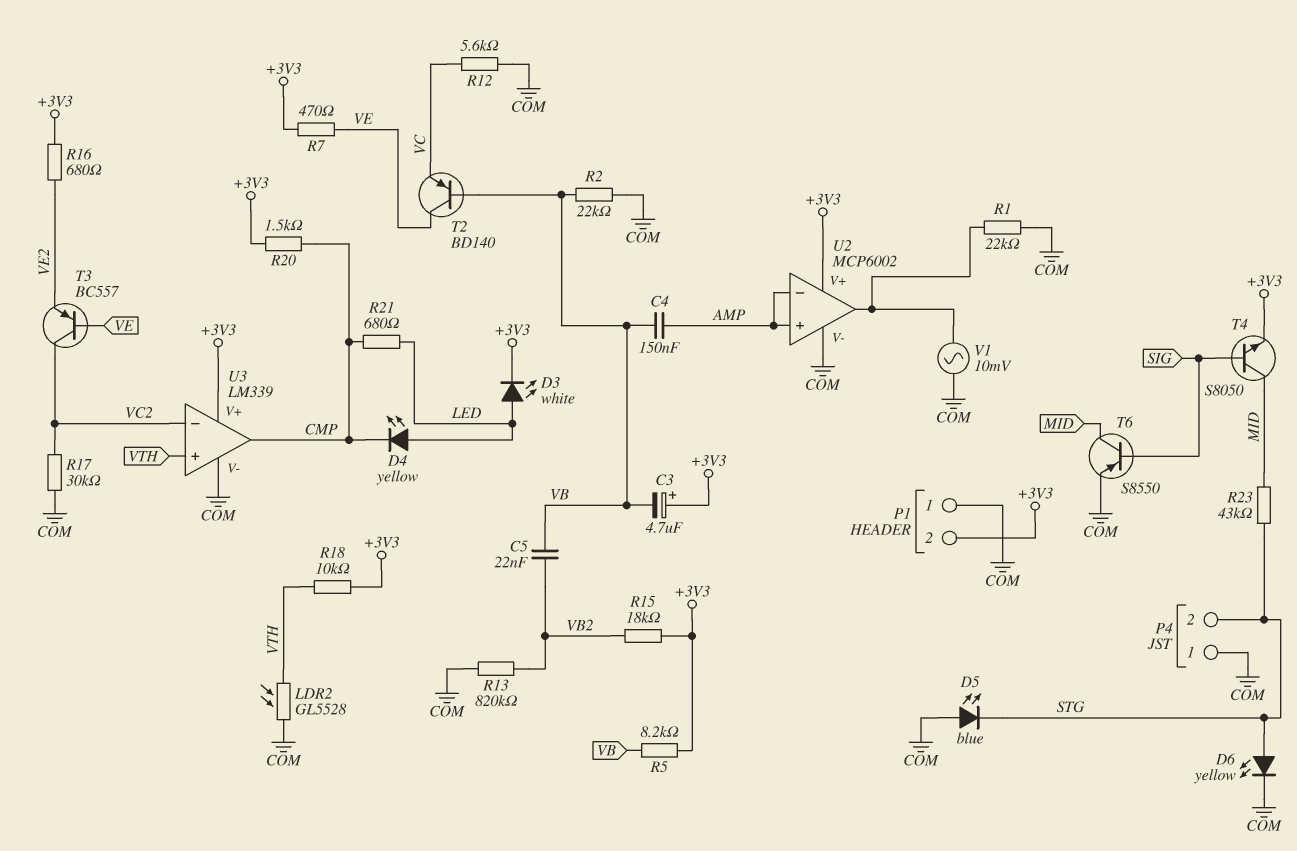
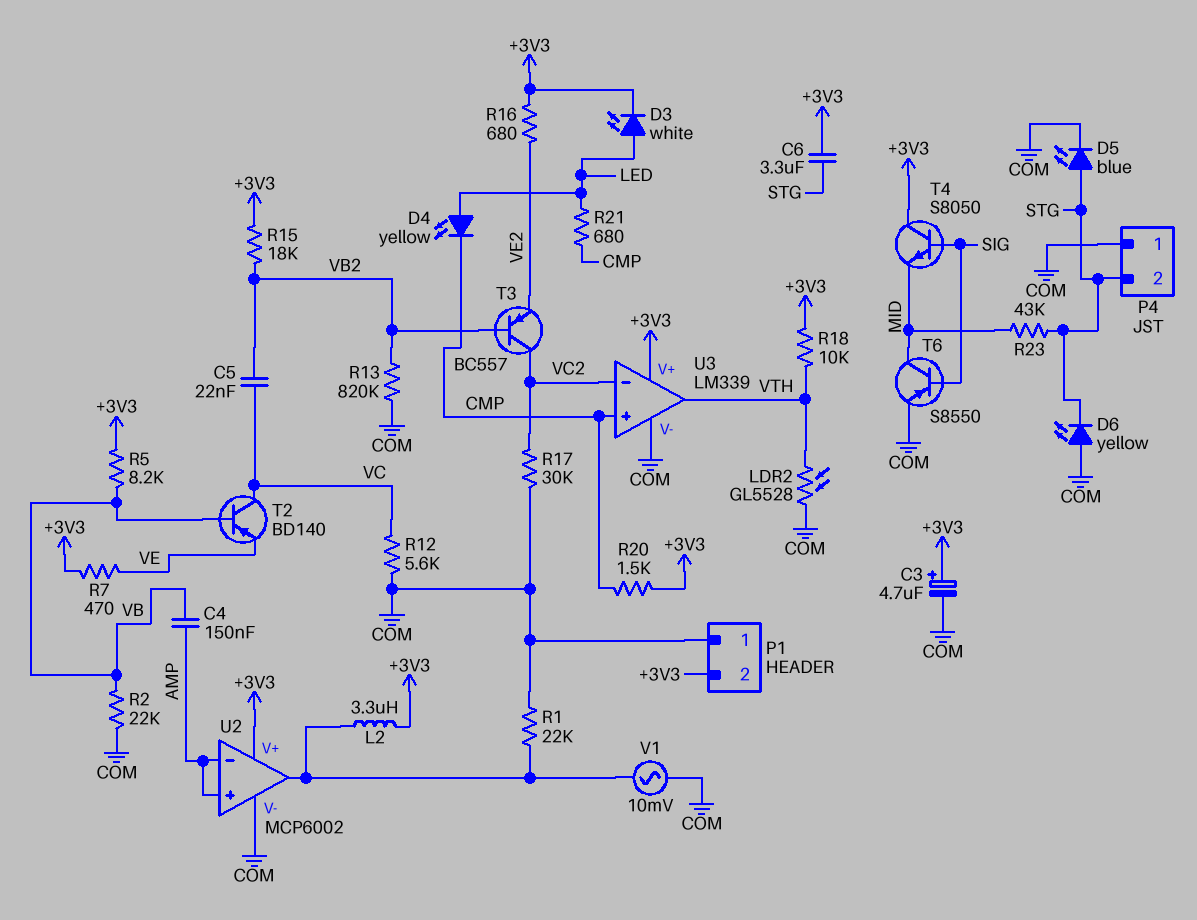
C3: 4.7uF (plus +3V3, minus VB) -> 4.7uF (plus +3V3, minus COM)
C5: 22nF (VB, VB2) -> 22nF (VB2, VC)
C6: none -> 3.3uF (+3V3, STG)
D5: LED blue (A COM, K STG) -> LED blue (A STG, K COM)
D6: LED yellow (A STG, K COM) -> LED yellow (A COM, K STG)
L2: none -> 3.3uH (+3V3, U2/out)
T2: PNP BD140 (B VB, C VE, E VC) -> PNP BD140 (B VB, C VC, E VE)
T3: PNP BC557 (B VE, C VC2, E VE2) -> PNP BC557 (B VB2, C VC2, E VE2)
T4: NPN S8050 (B SIG, C MID, E +3V3) -> NPN S8050 (B SIG, C +3V3, E MID)
U3 pin in+: VTH -> CMP
U3 pin out: CMP -> VTH

